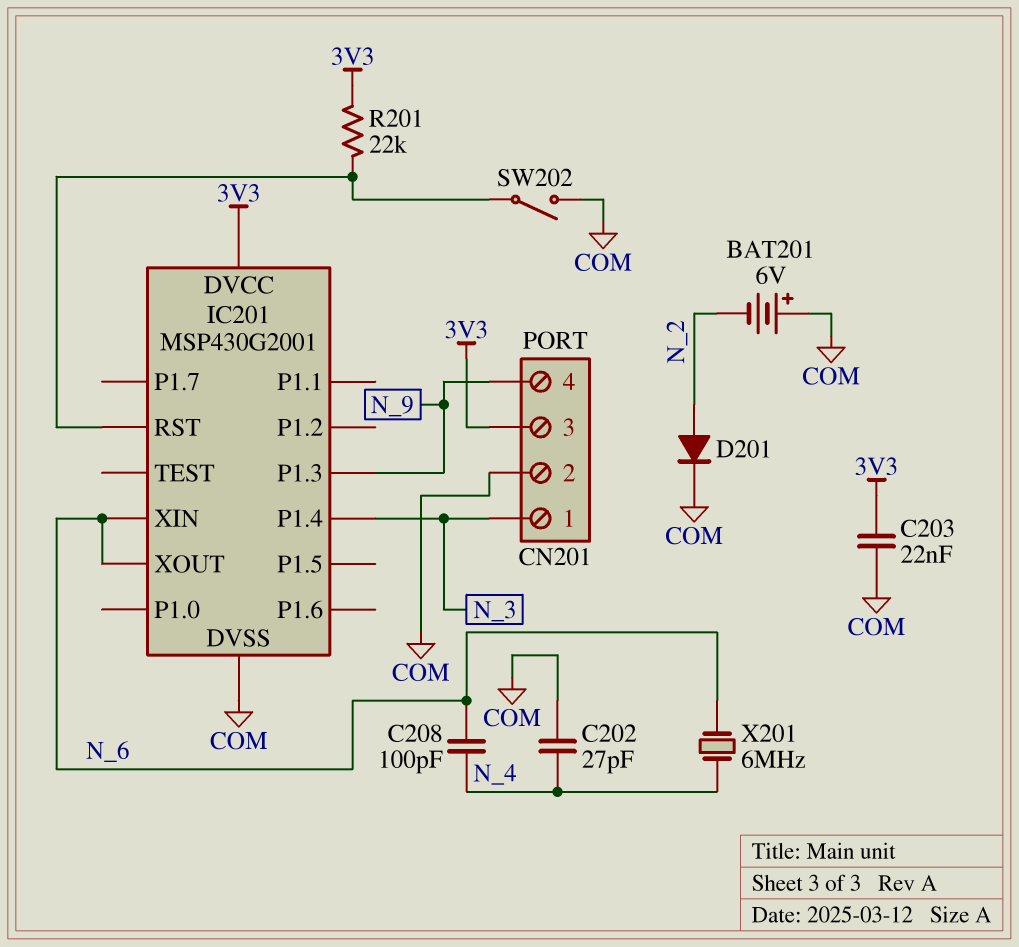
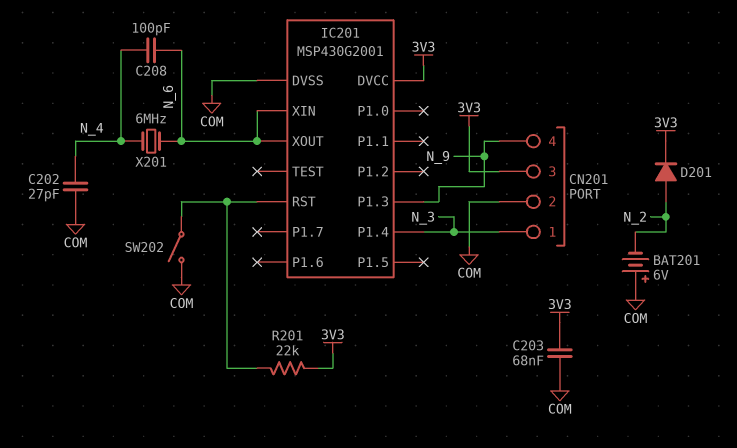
C203: 22nF (3V3, COM) -> 68nF (3V3, COM)
D201: diode (A N_2, K COM) -> diode (A N_2, K 3V3)

